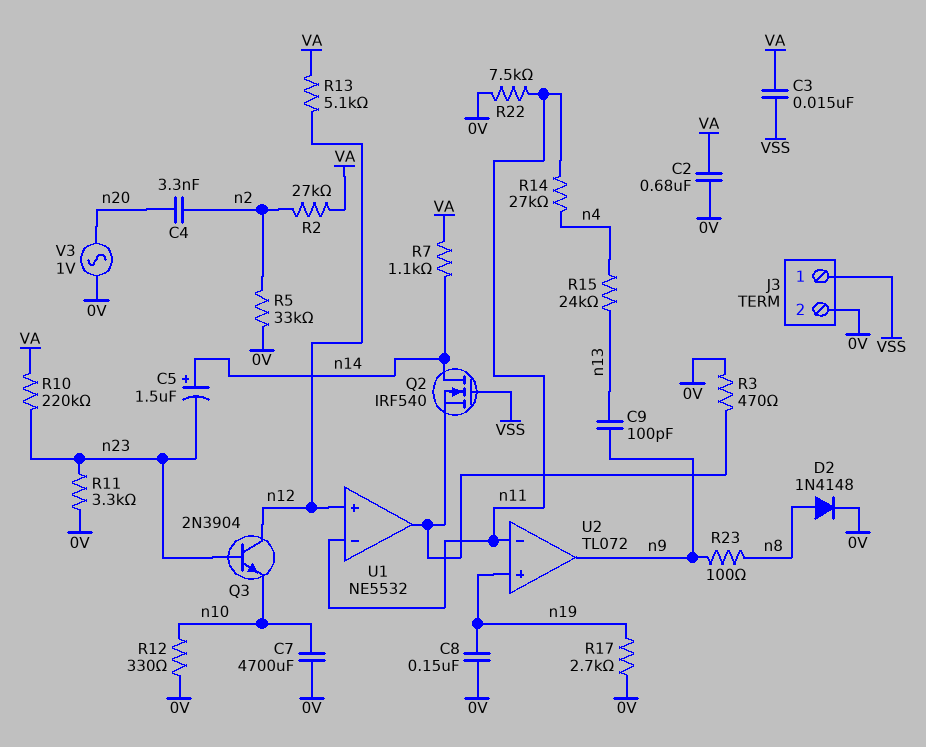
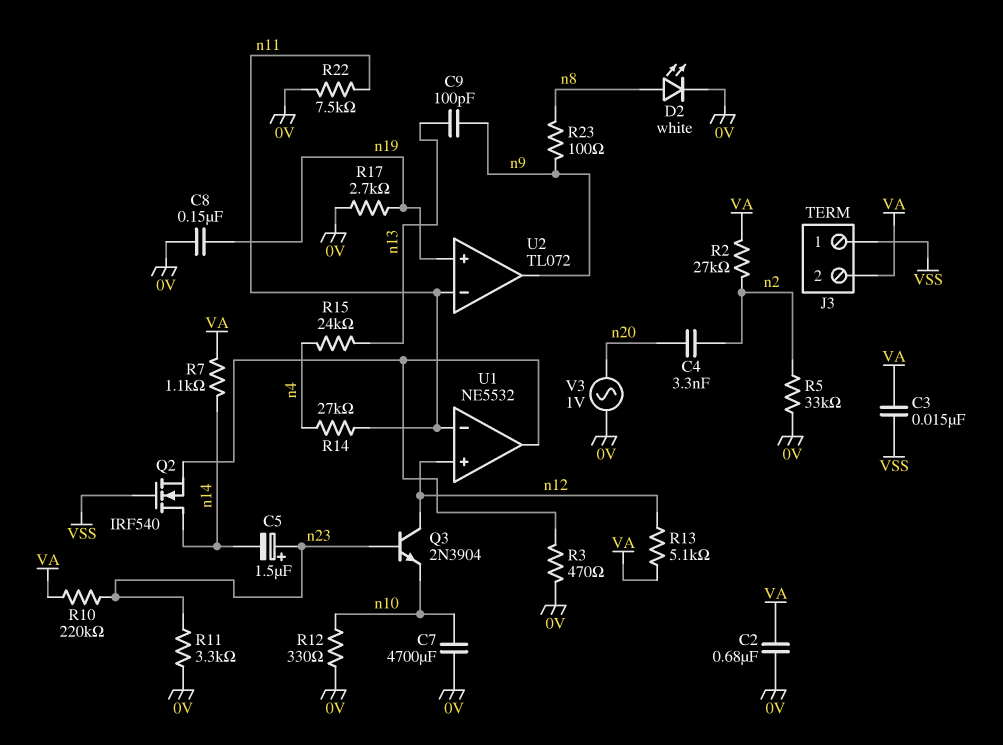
C5: 1.5uF (plus n14, minus n23) -> 1.5uF (plus n23, minus n14)
D2: diode 1N4148 (A n8, K 0V) -> LED white (A n8, K 0V)
J3 pin 2: 0V -> VA

